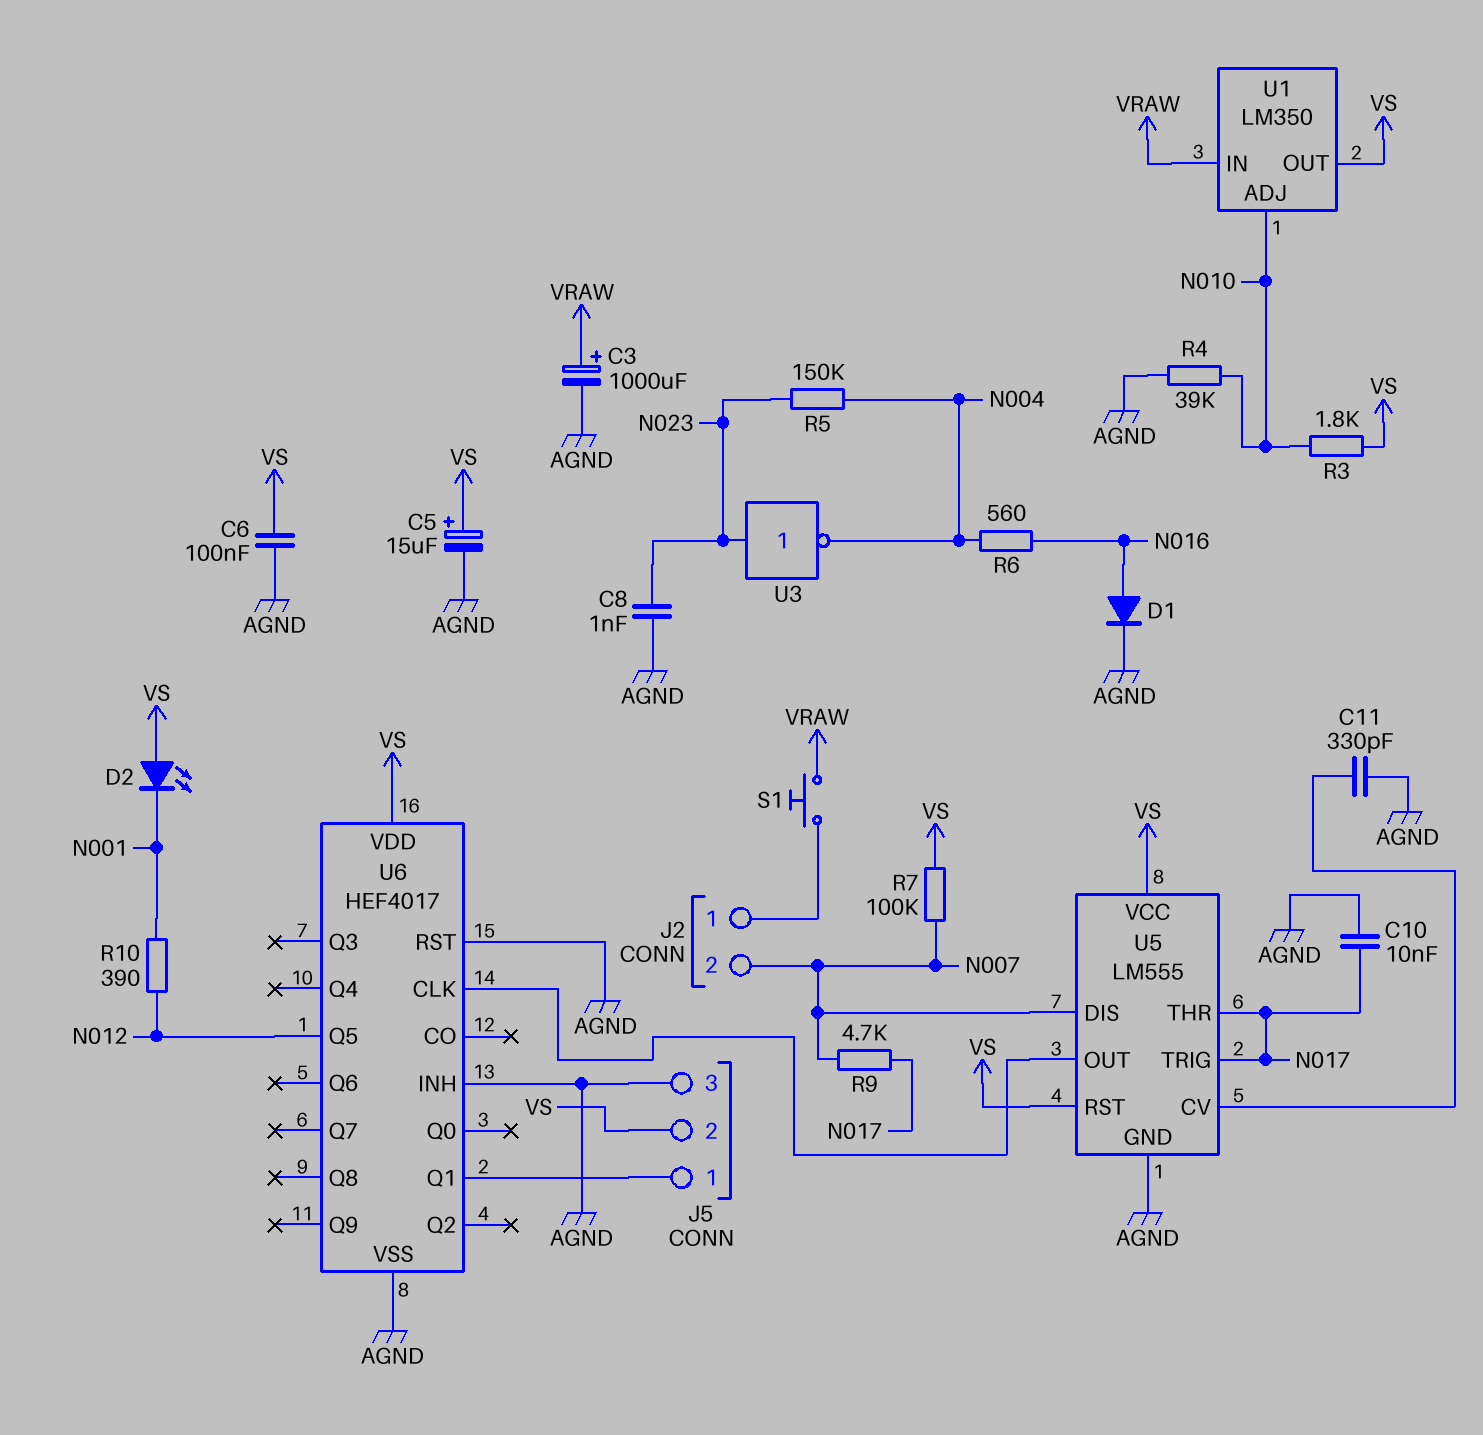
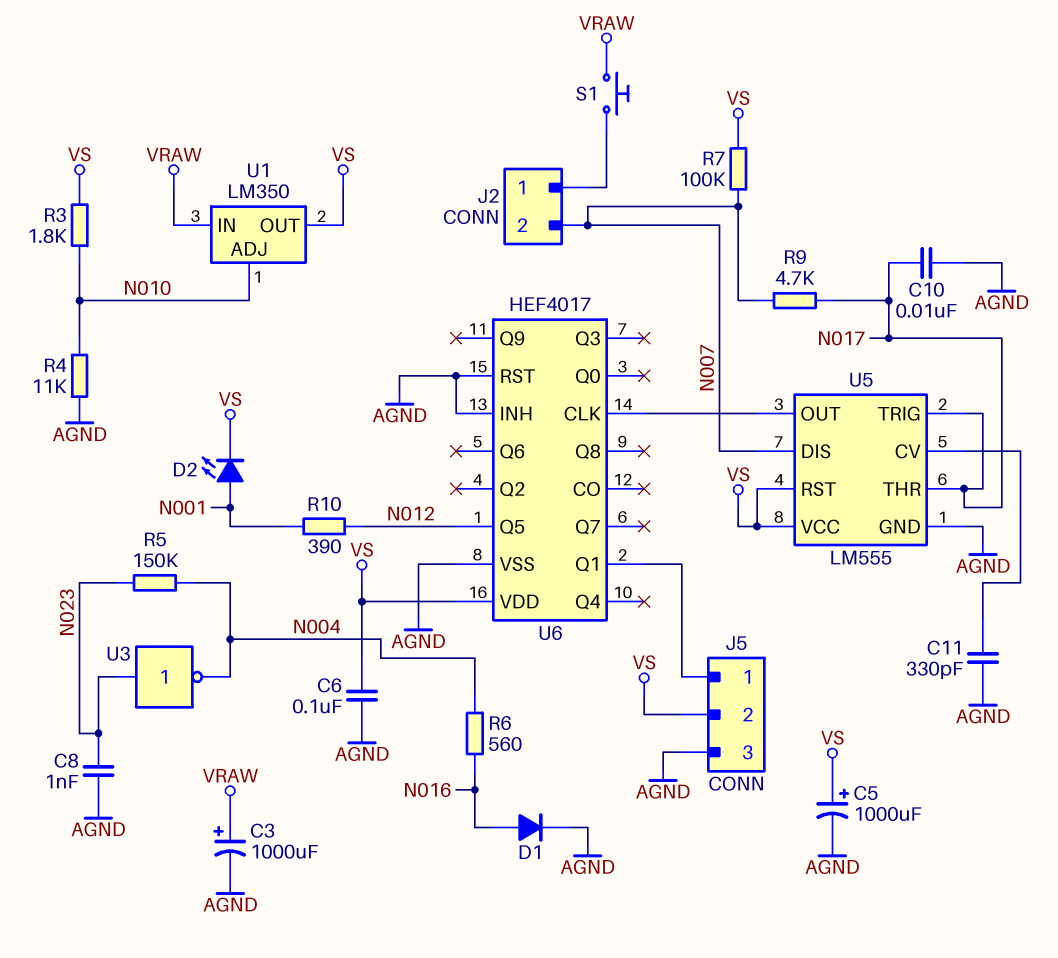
C5: 15uF (plus VS, minus AGND) -> 1000uF (plus VS, minus AGND)
D2: LED (A VS, K N001) -> LED (A N001, K VS)
R4: 39k (AGND, N010) -> 11k (AGND, N010)

